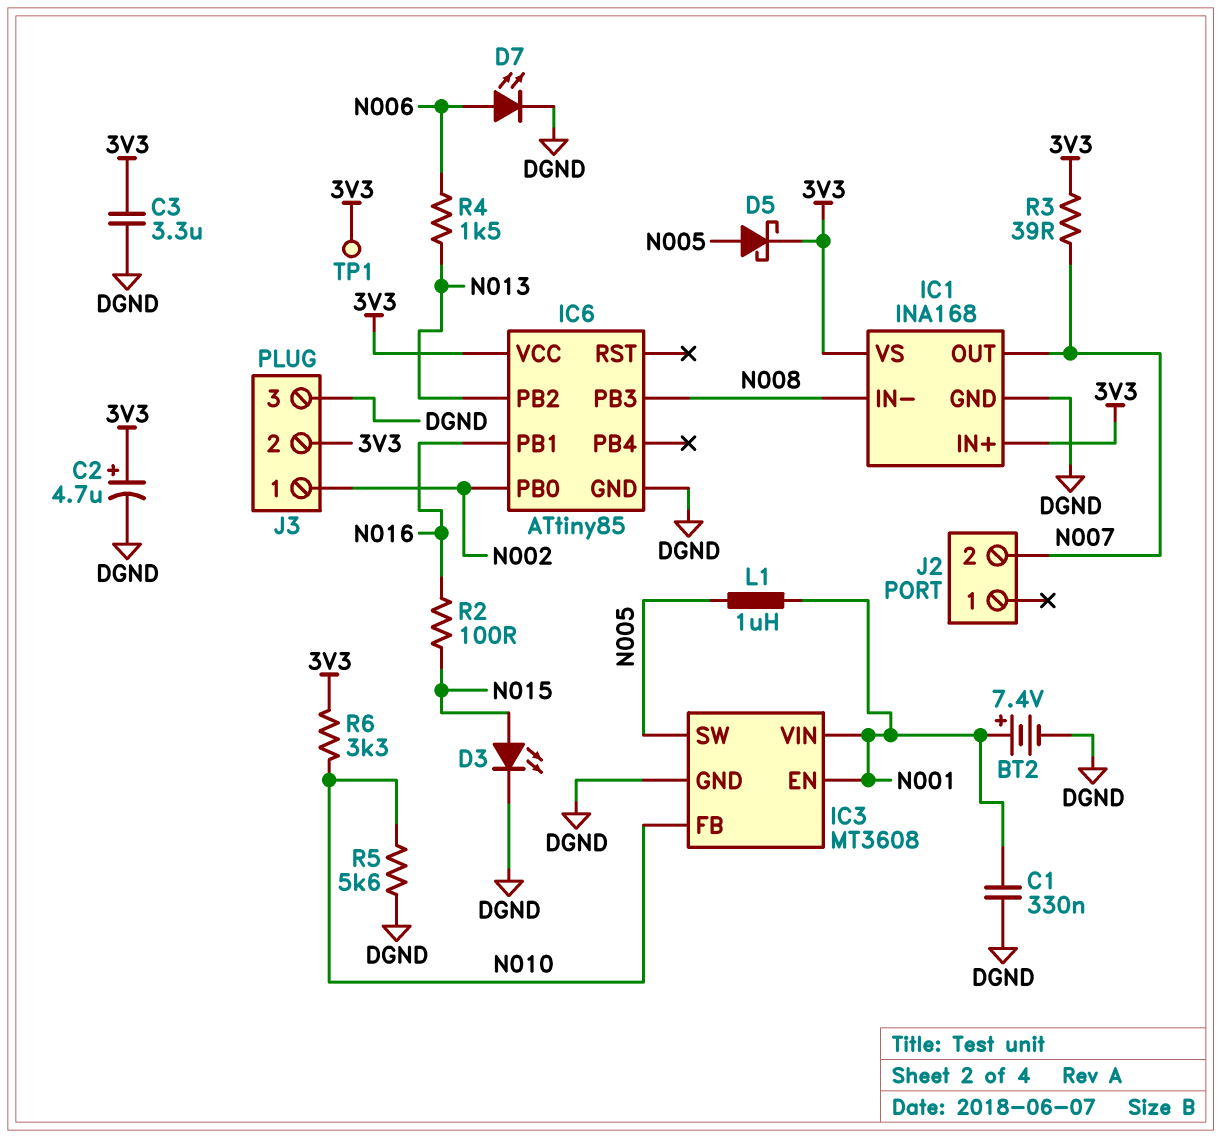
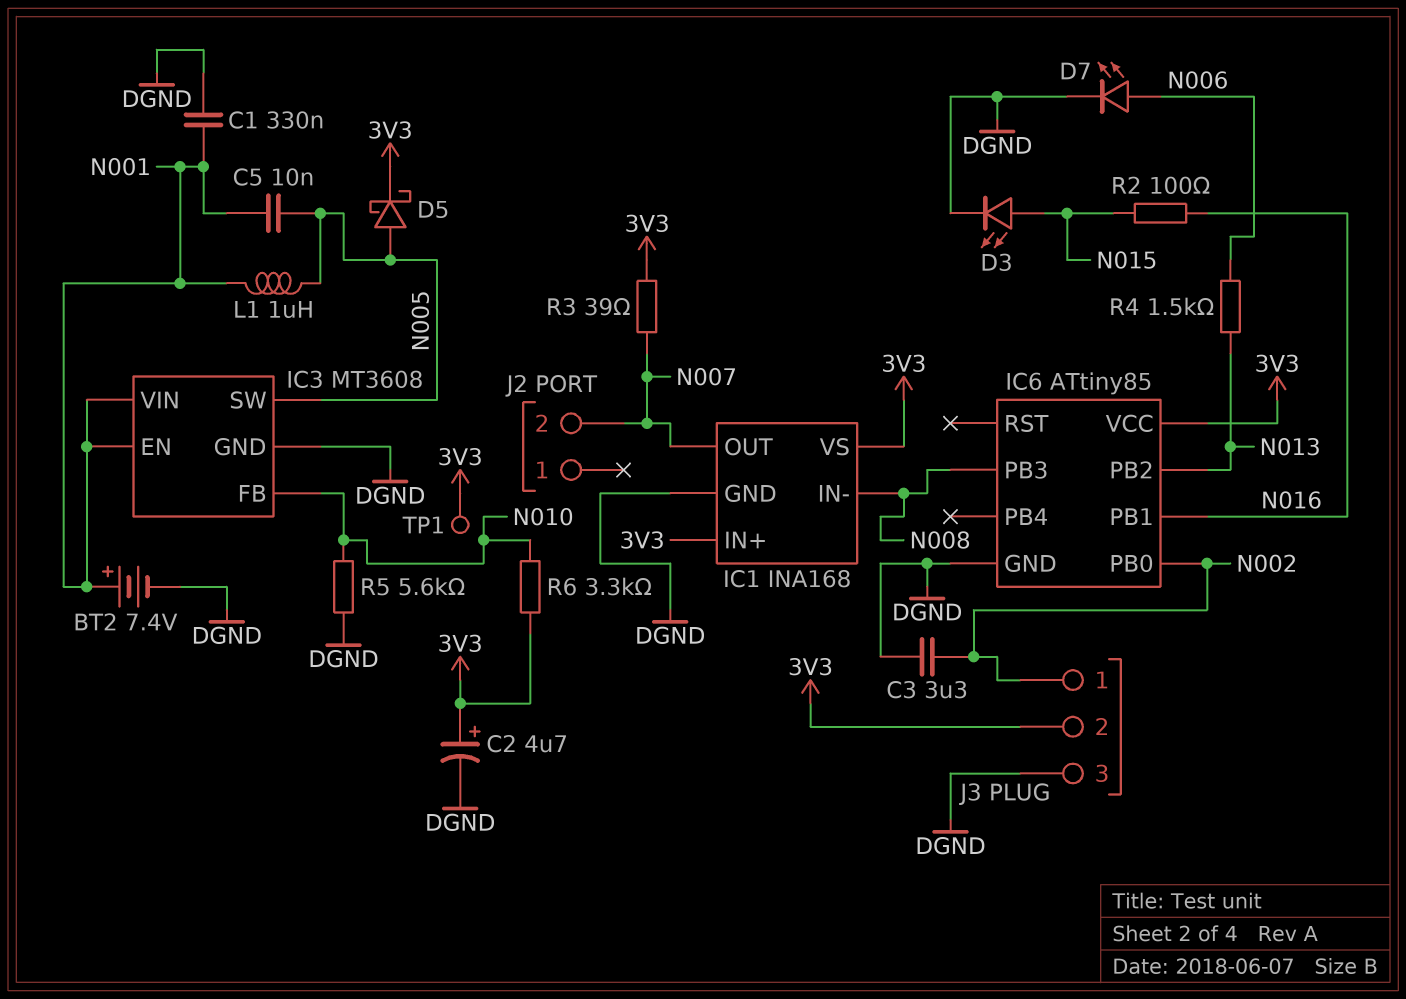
C3: 3.3uF (3V3, DGND) -> 3.3uF (DGND, N002)
C5: none -> 10nF (N001, N005)

